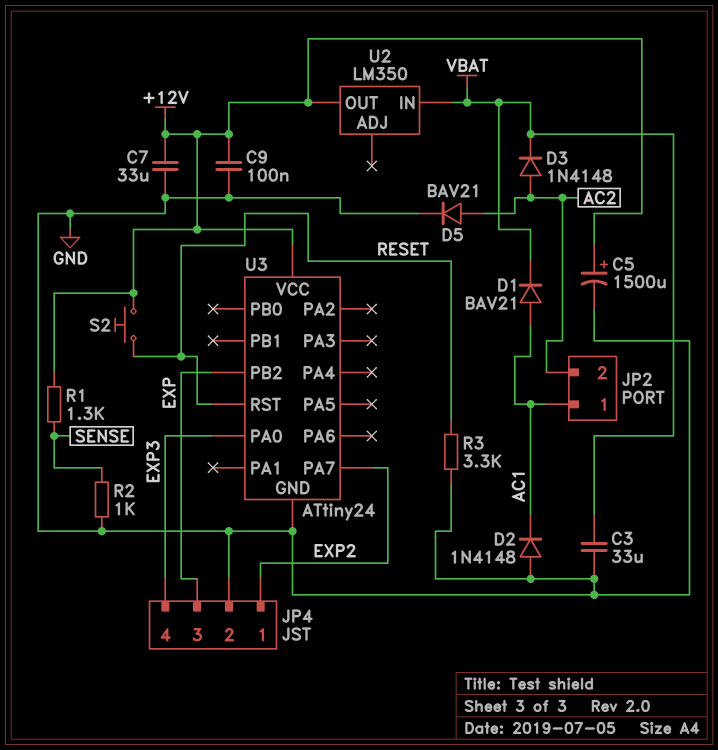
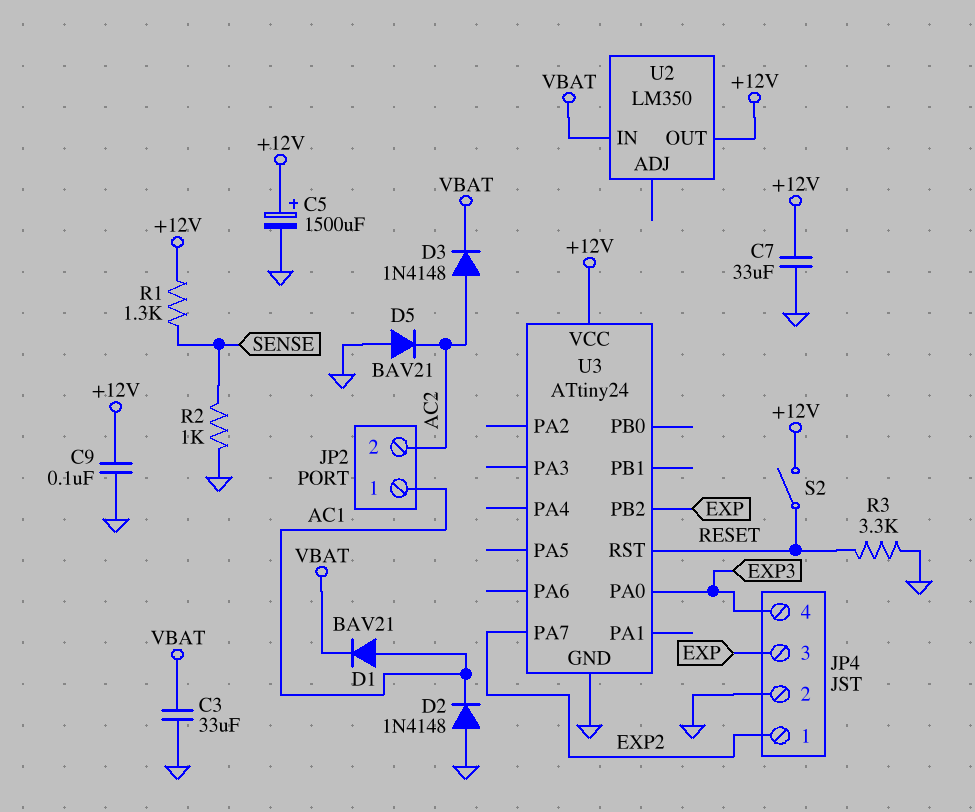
D5: diode BAV21 (A AC2, K GND) -> diode BAV21 (A GND, K AC2)
S2: button (+12V, RESET) -> switch (+12V, RESET)

